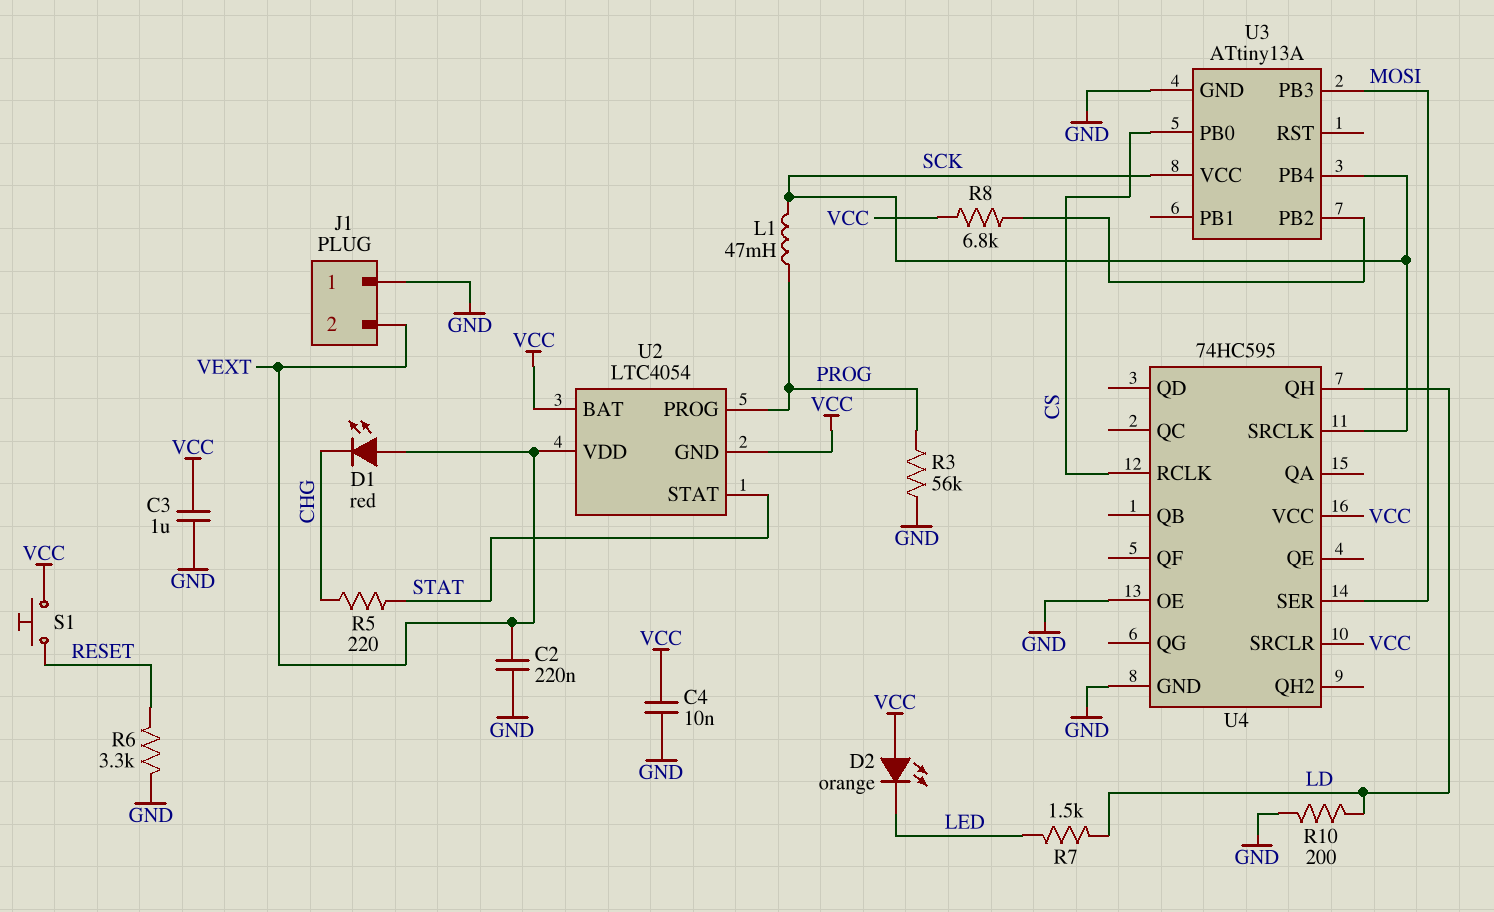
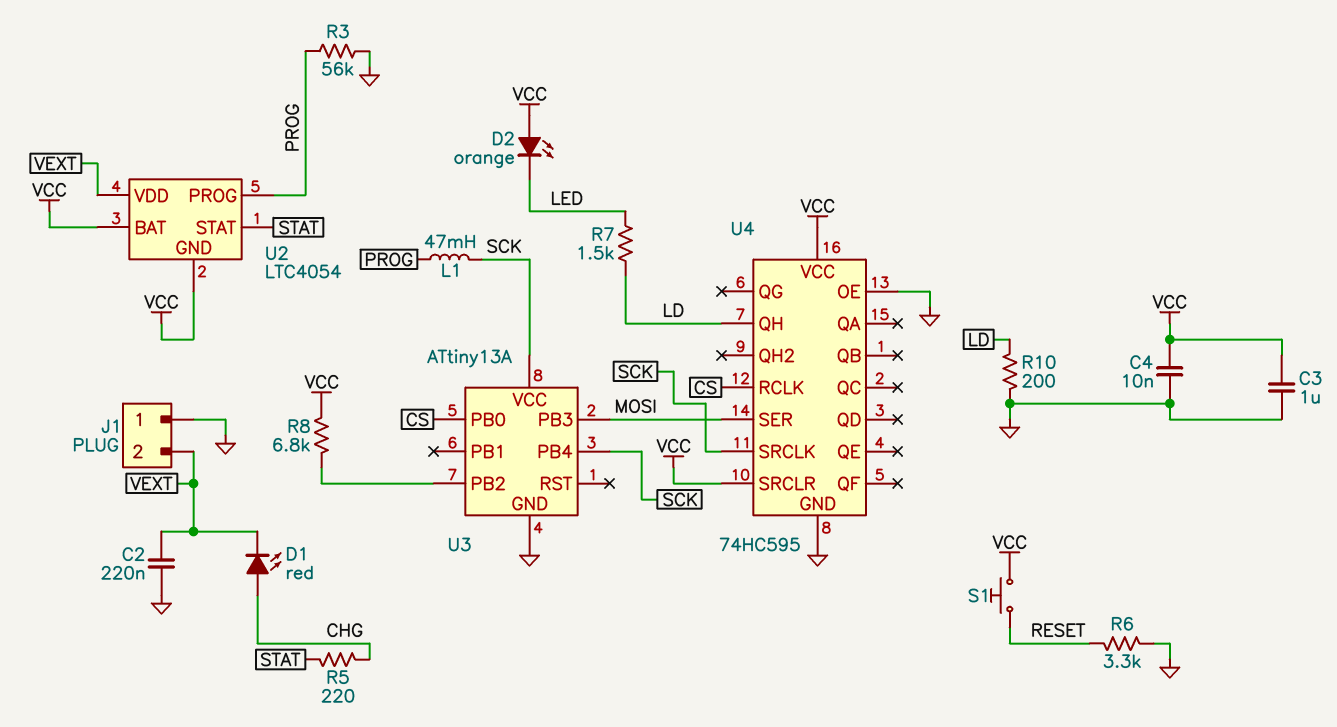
D1: LED red (A VEXT, K CHG) -> LED red (A CHG, K VEXT)

